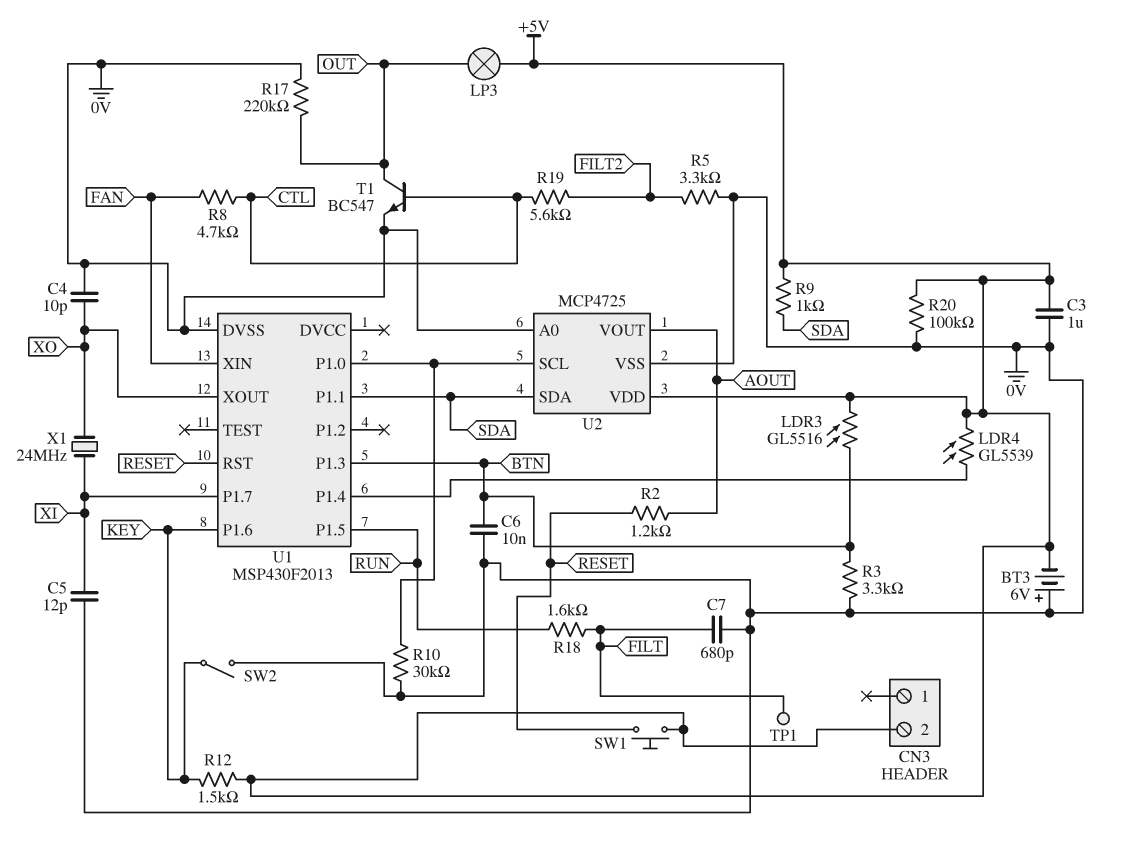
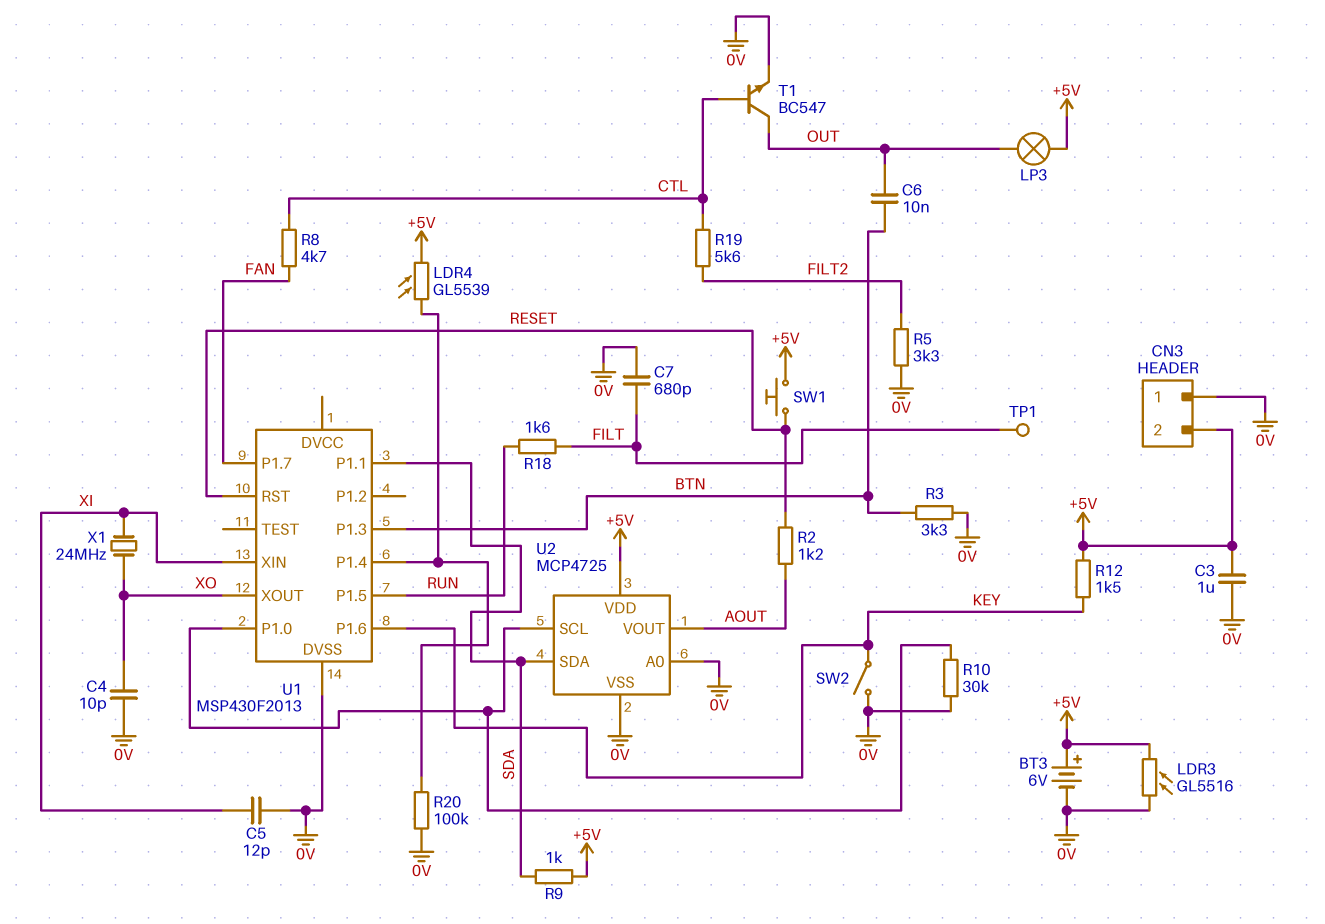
BT3: 6V (plus 0V, minus +5V) -> 6V (plus +5V, minus 0V)
C6: 10nF (0V, BTN) -> 10nF (BTN, OUT)
CN3 pin 1: none -> 0V
LDR3: GL5516 (+5V, BTN) -> GL5516 (+5V, 0V)
R17: 220k (0V, OUT) -> none
R20: 100k (+5V, 0V) -> 100k (0V, U1/P1.4)
U1 pin P1.7: XI -> FAN
U1 pin XIN: FAN -> XI

